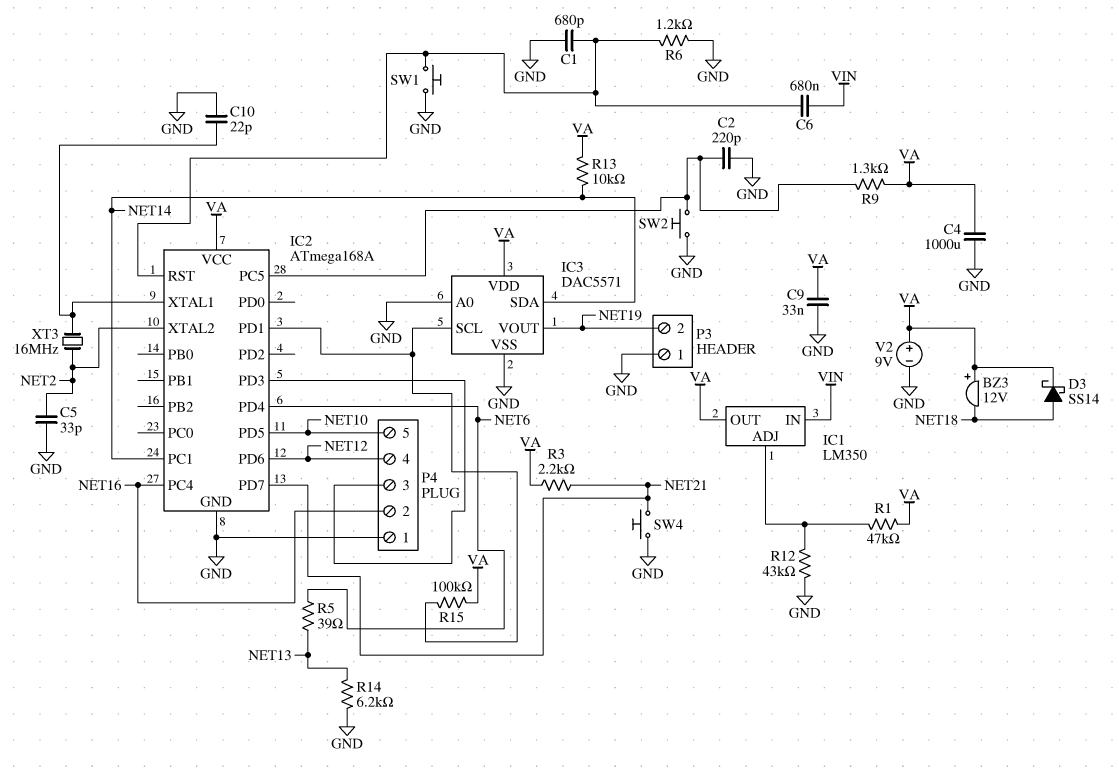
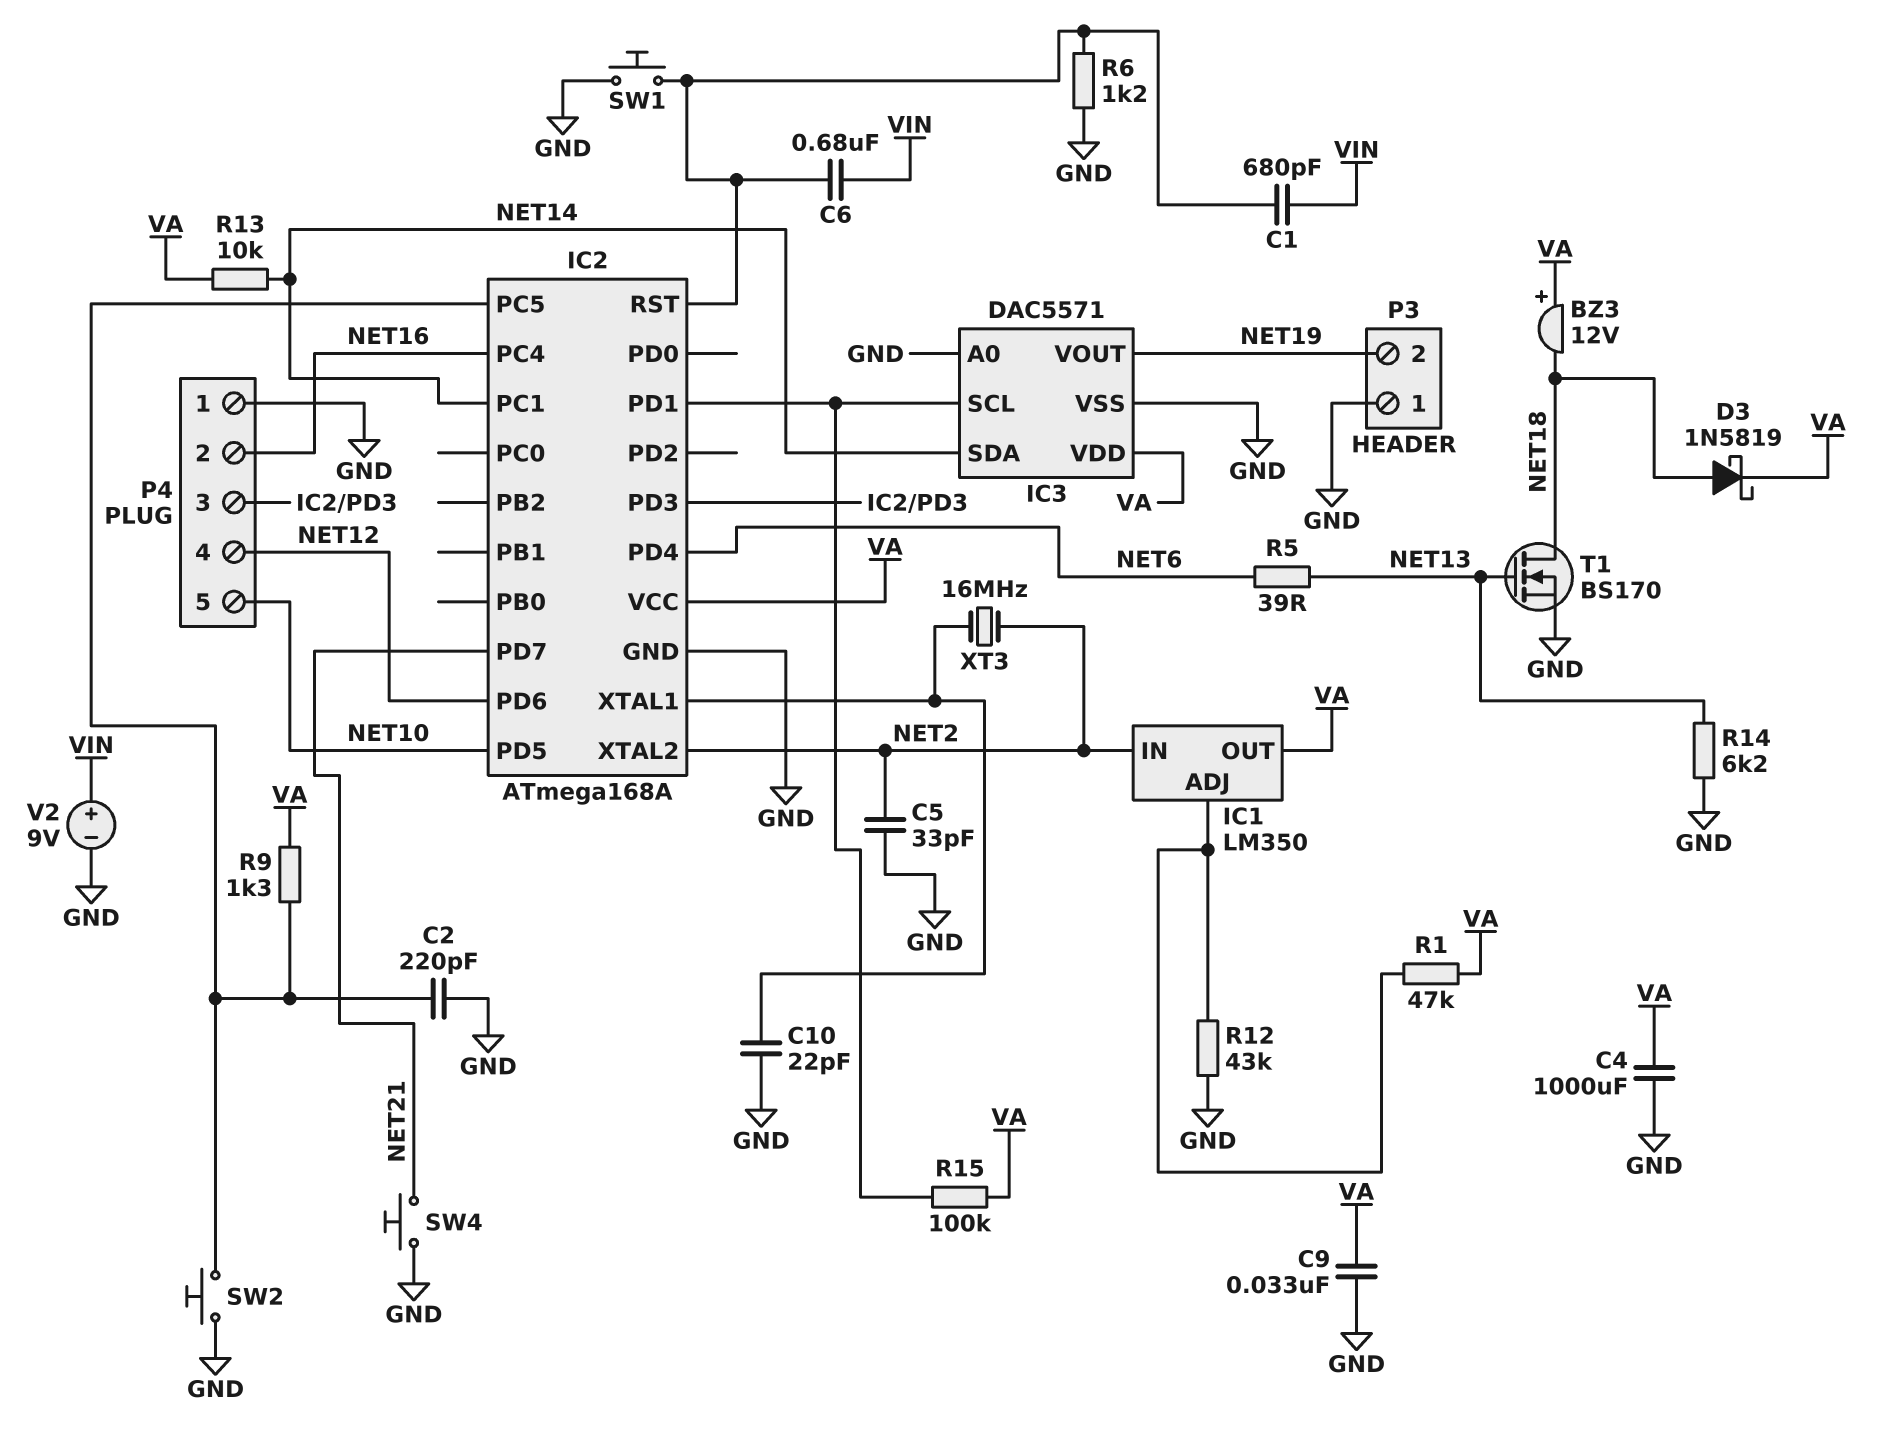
C1: 680pF (GND, IC2/RST) -> 680pF (IC2/RST, VIN)
D3: schottky SS14 (A NET18, K VA) -> schottky 1N5819 (A NET18, K VA)
IC1 pin IN: VIN -> NET2
R3: 2.2k (NET21, VA) -> none
T1: none -> NMOS BS170 (G NET13, D NET18, S GND)
V2: 9V (plus VA, minus GND) -> 9V (plus VIN, minus GND)

